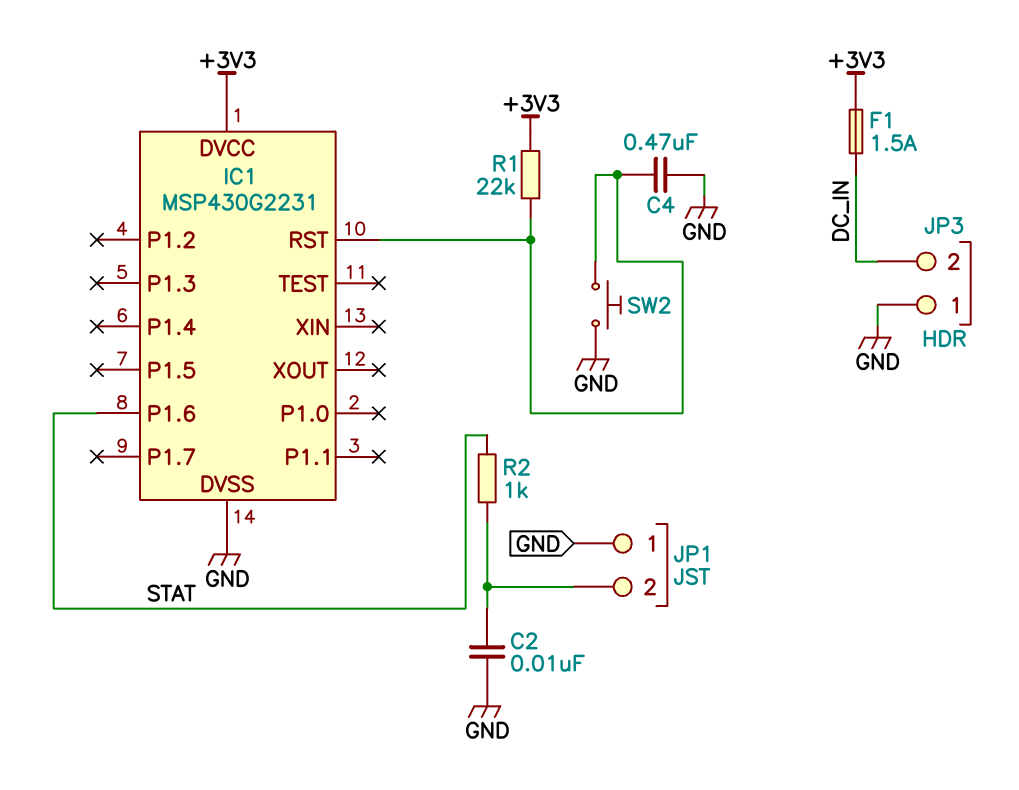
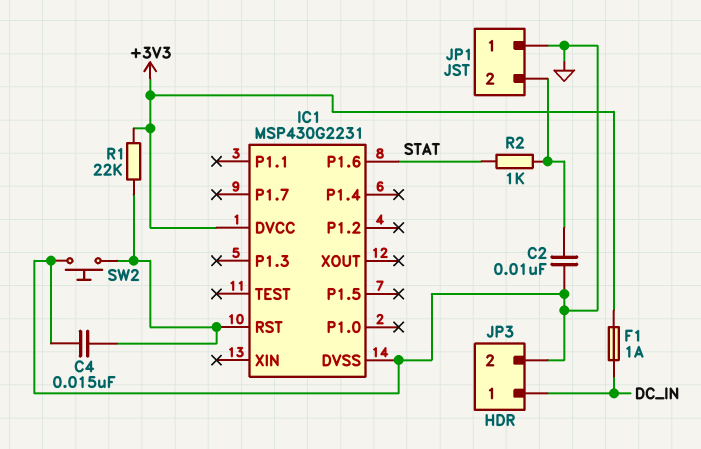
C4: 470nF (GND, IC1/RST) -> 15nF (GND, IC1/RST)
F1: 1.5A (+3V3, DC_IN) -> 1A (+3V3, DC_IN)
JP3 pin 1: GND -> DC_IN
JP3 pin 2: DC_IN -> GND

